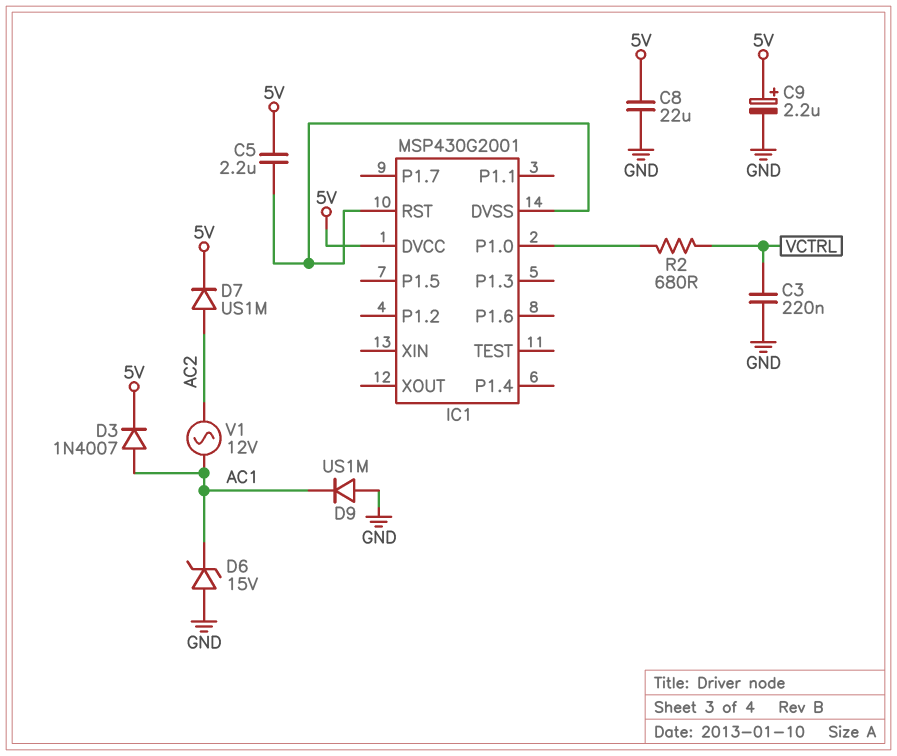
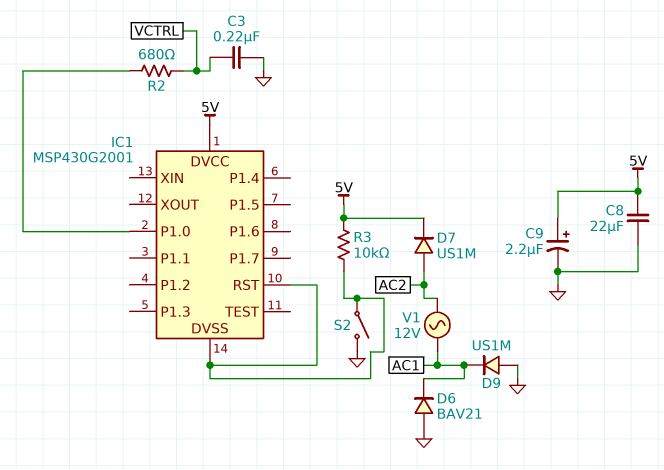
C5: 2.2uF (5V, IC1/DVSS) -> none
D3: diode 1N4007 (A AC1, K 5V) -> none
D6: zener 15V (A GND, K AC1) -> diode BAV21 (A GND, K AC1)
R3: none -> 10k (5V, IC1/DVSS)
S2: none -> switch (GND, IC1/DVSS)

